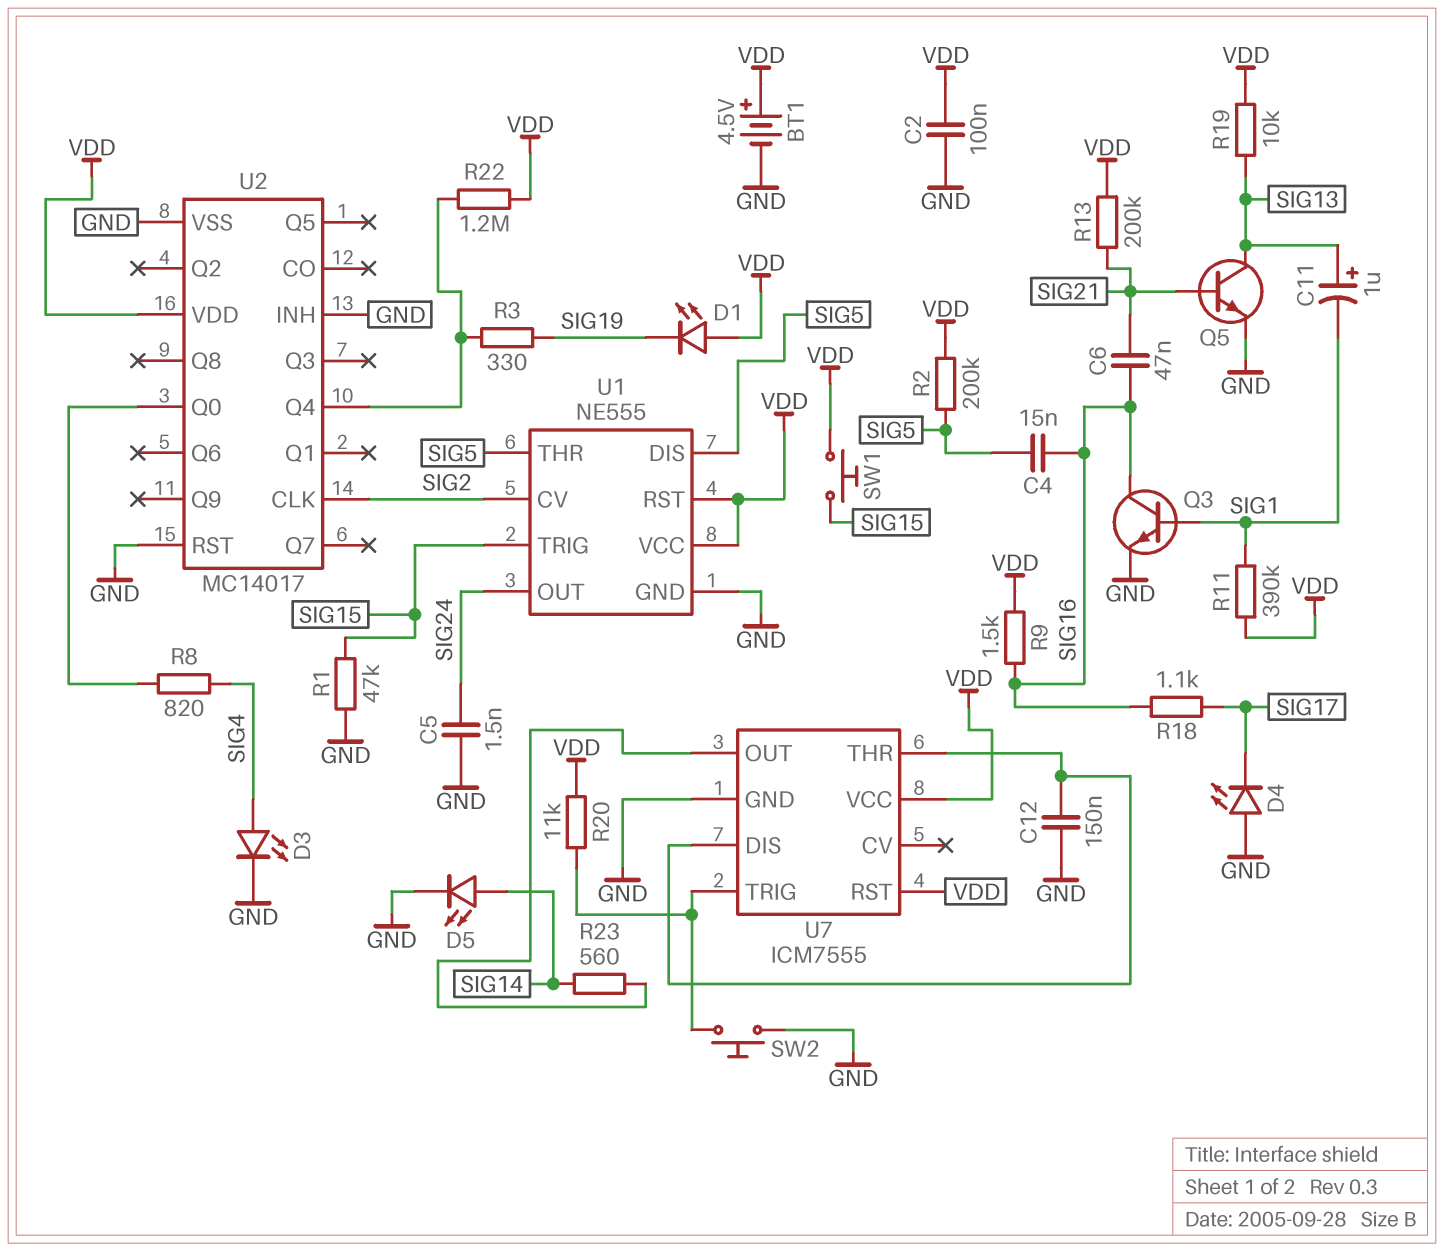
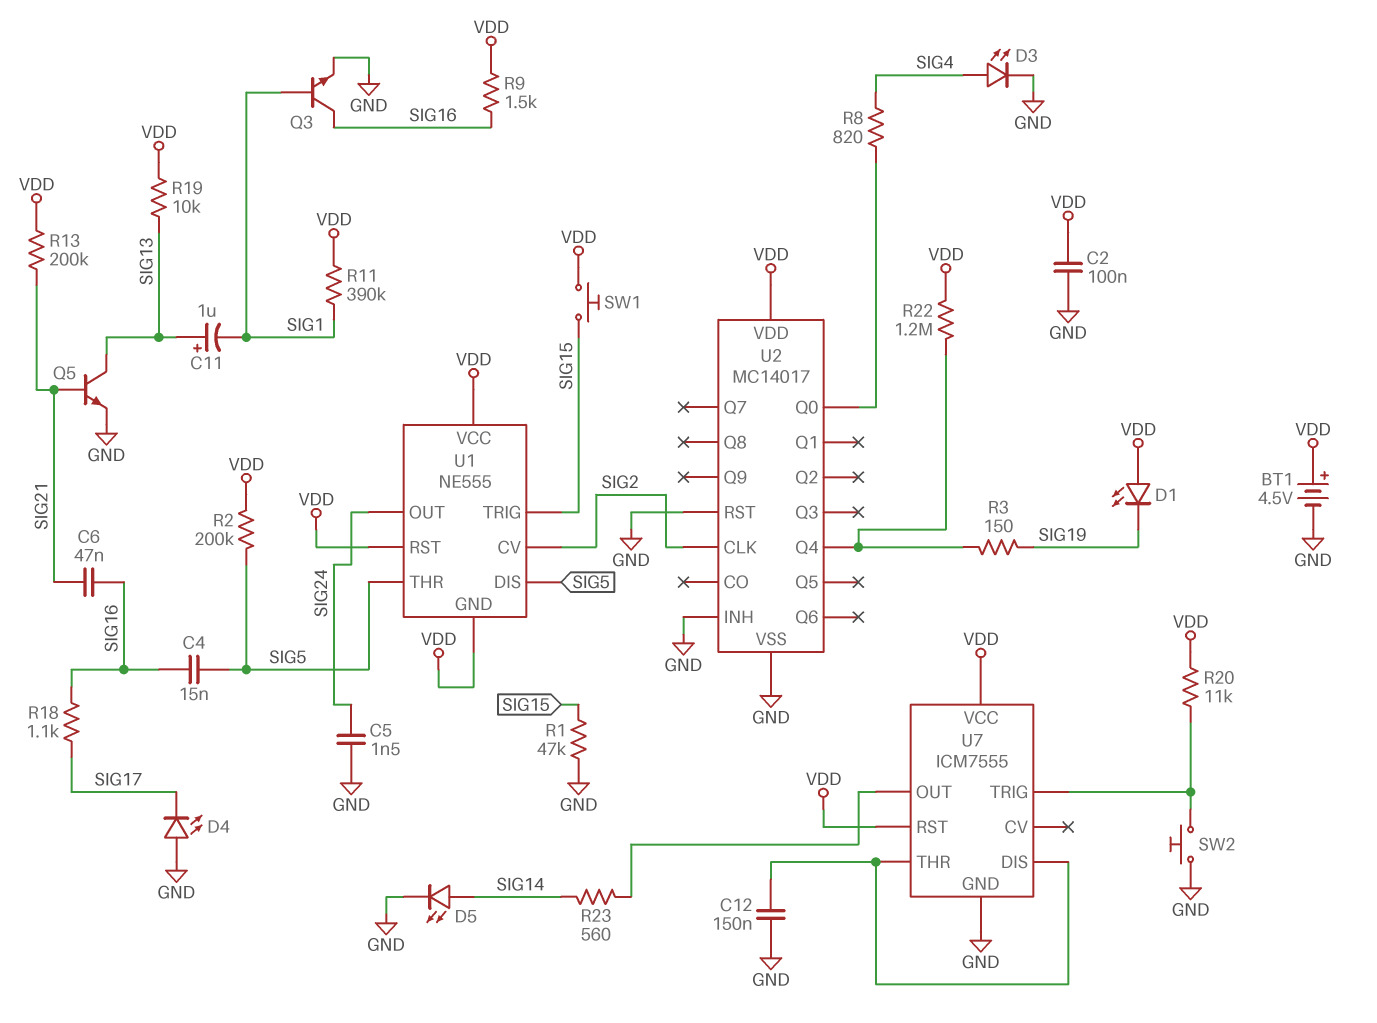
R3: 330 (SIG19, U2/Q4) -> 150 (SIG19, U2/Q4)
U1 pin GND: GND -> VDD

